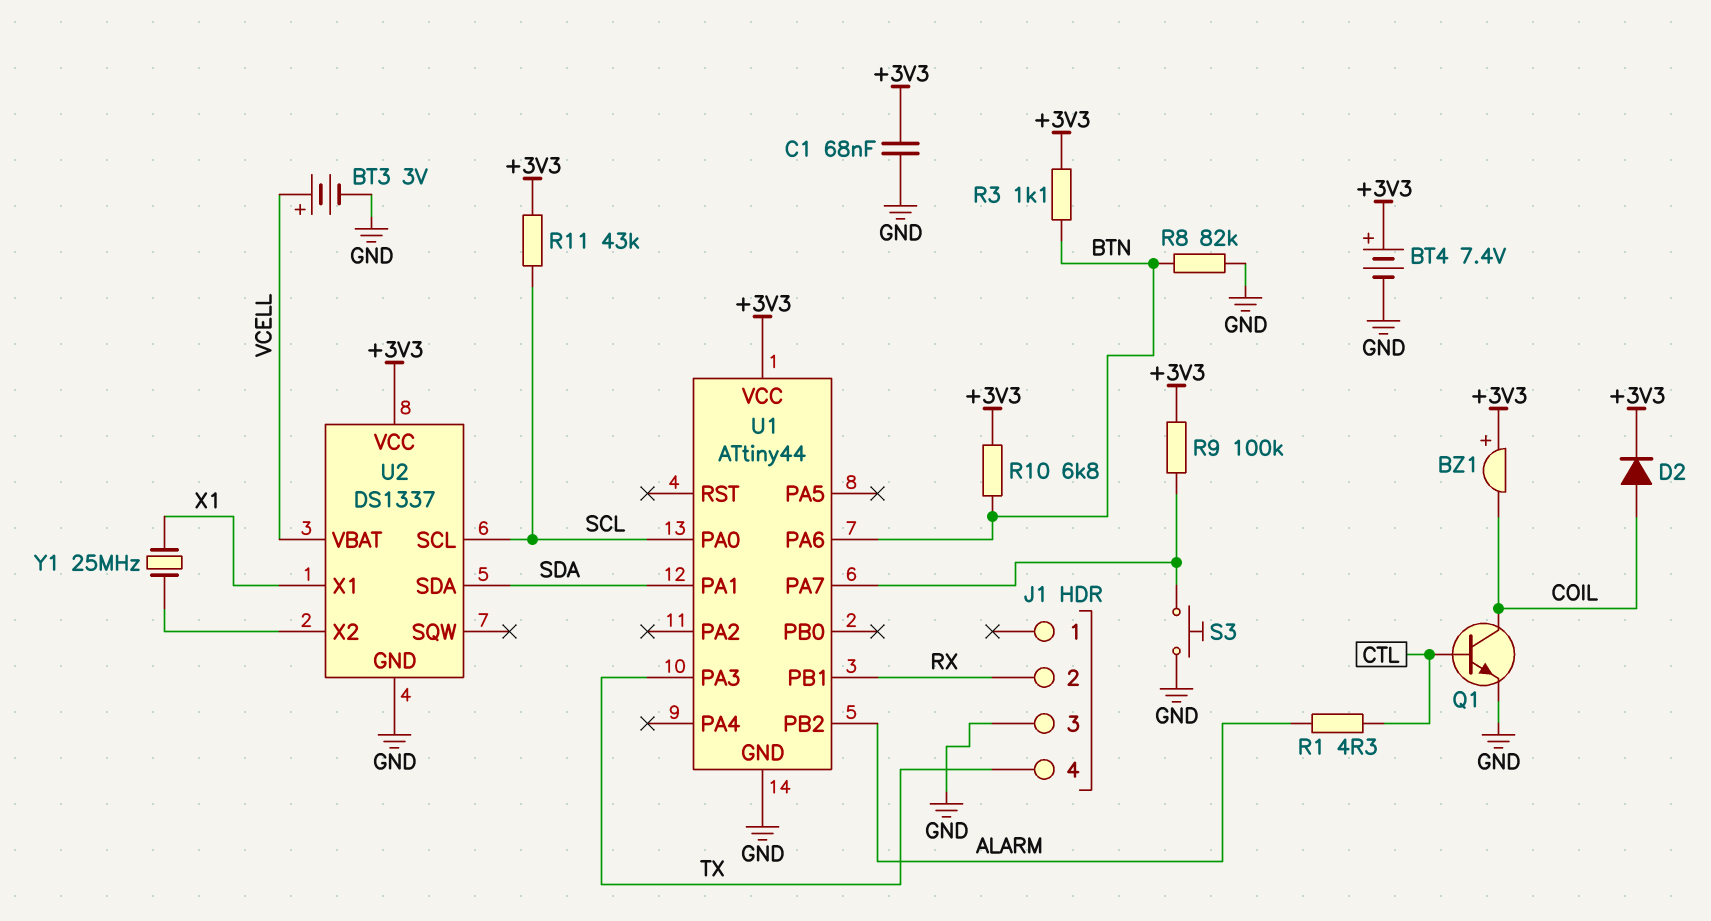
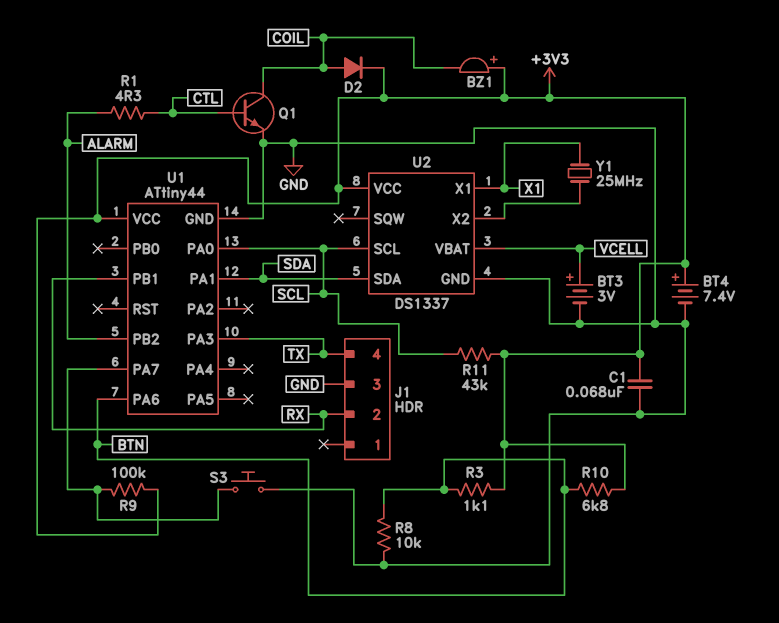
R8: 82k (BTN, GND) -> 10k (BTN, GND)

